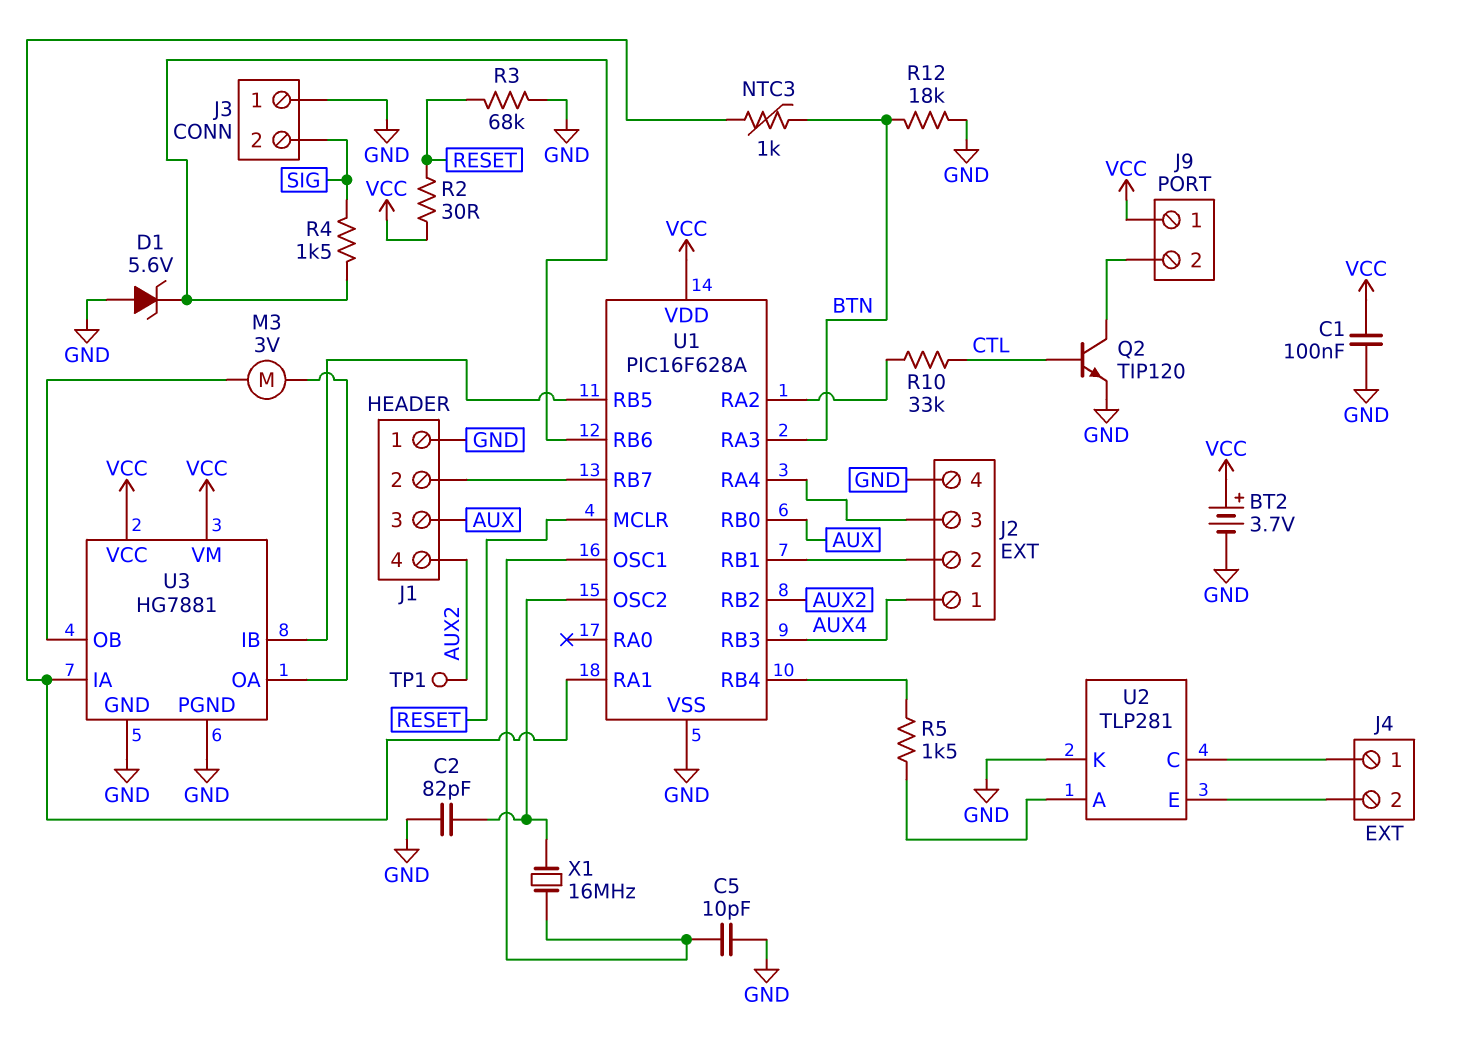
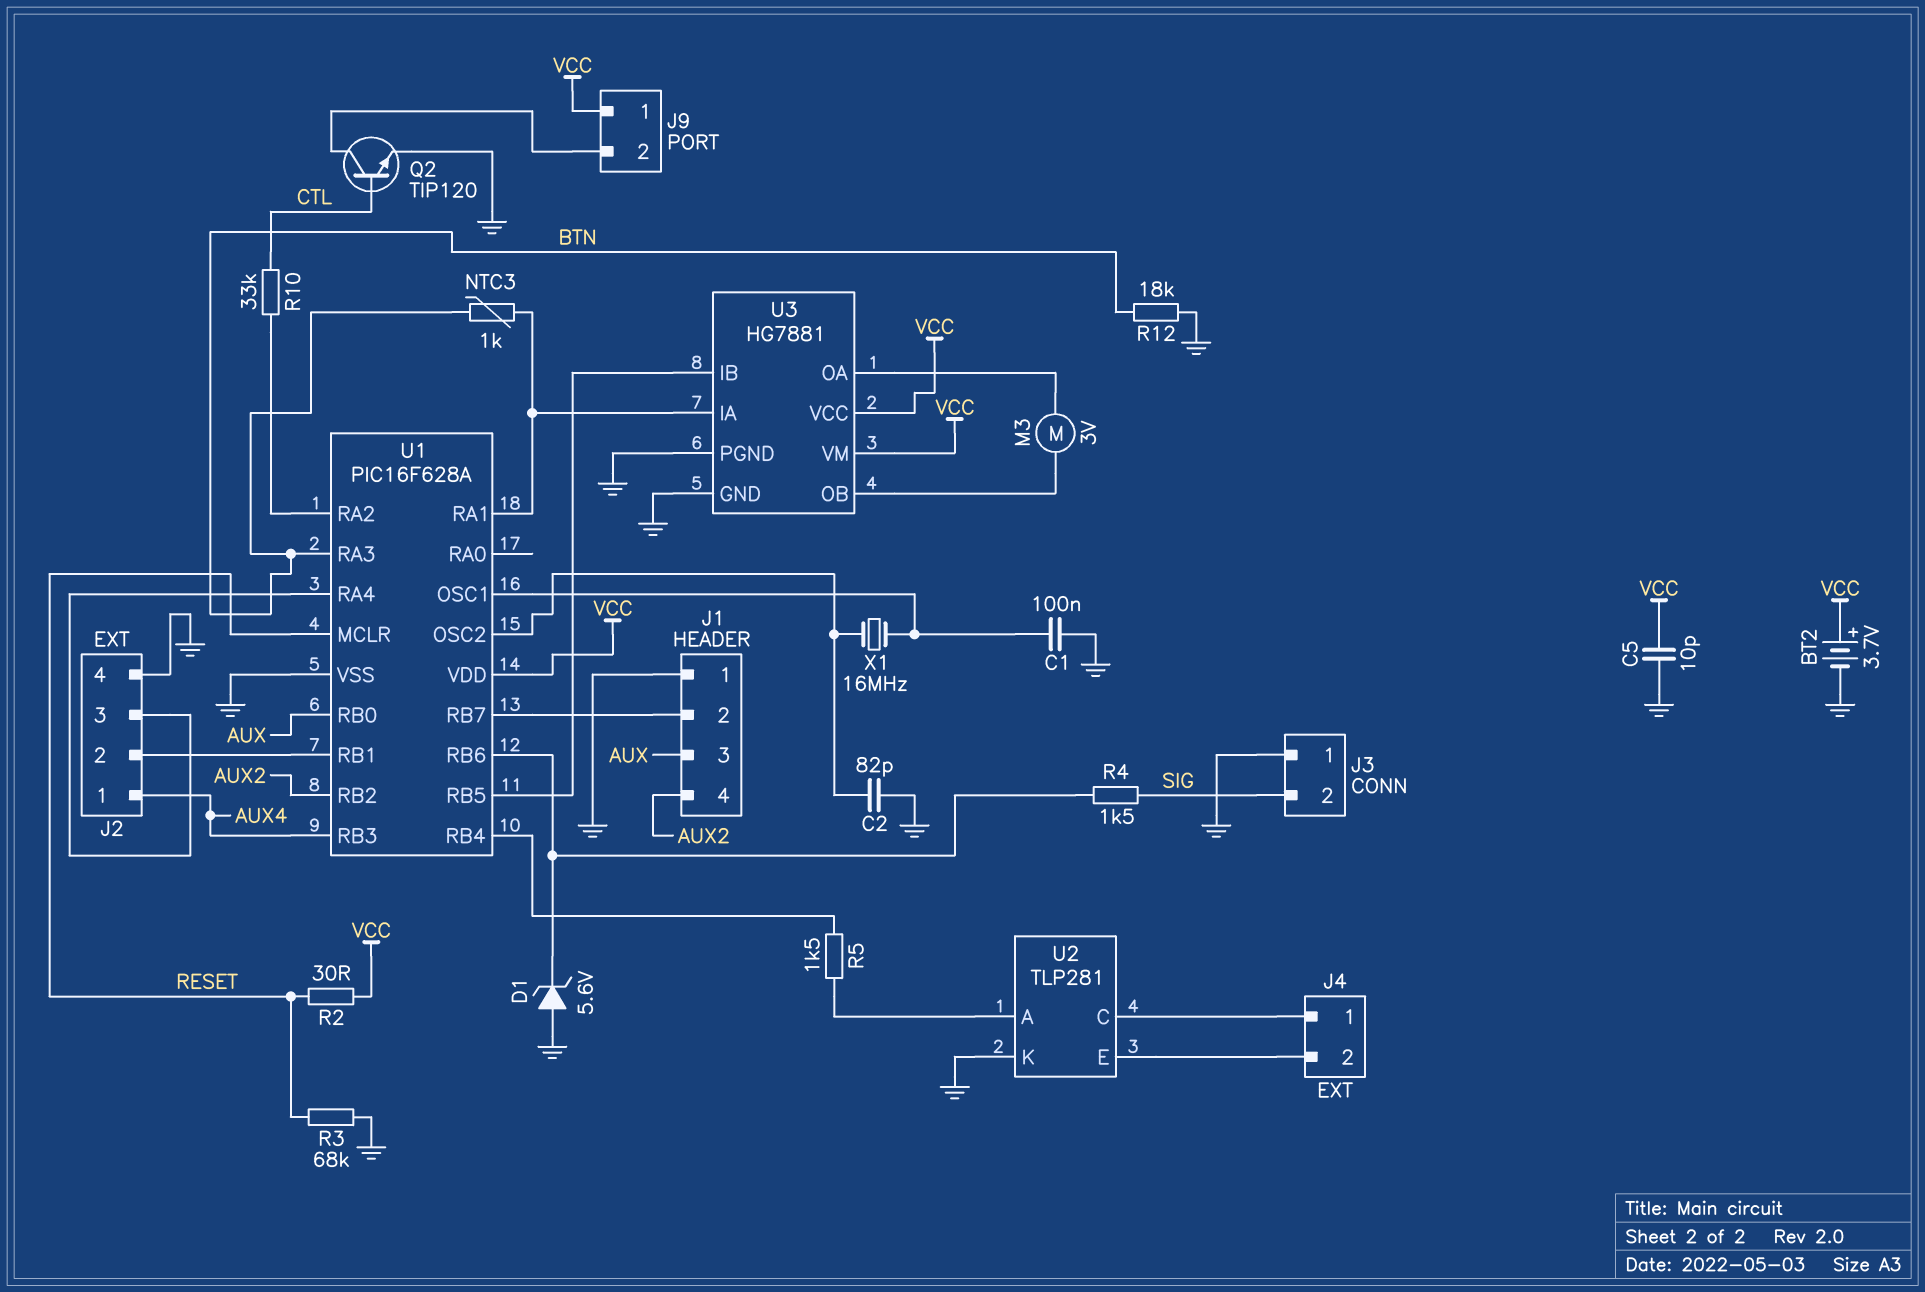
C1: 100nF (GND, VCC) -> 100nF (GND, U1/OSC1)
C5: 10pF (GND, U1/OSC1) -> 10pF (GND, VCC)
TP1: test point (AUX2) -> none

